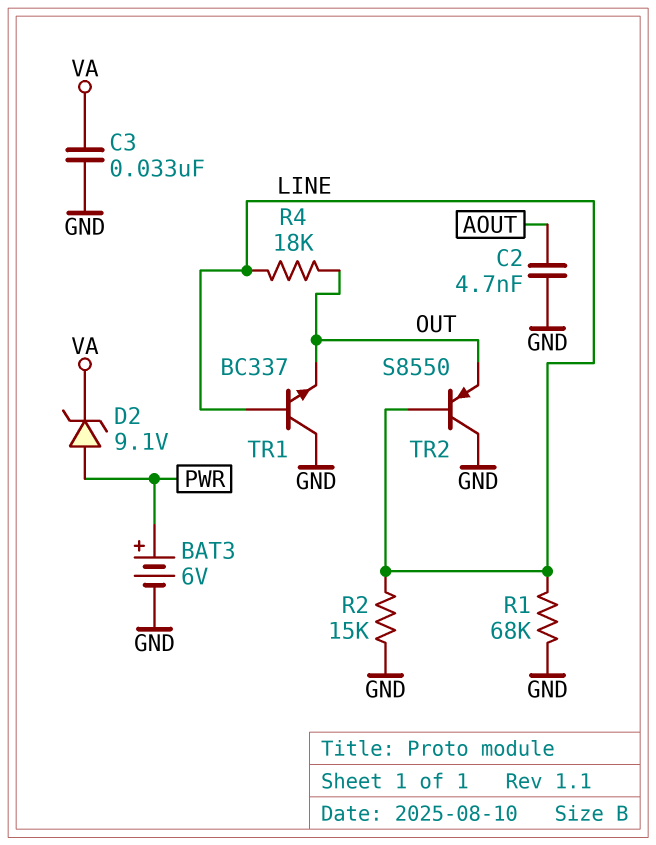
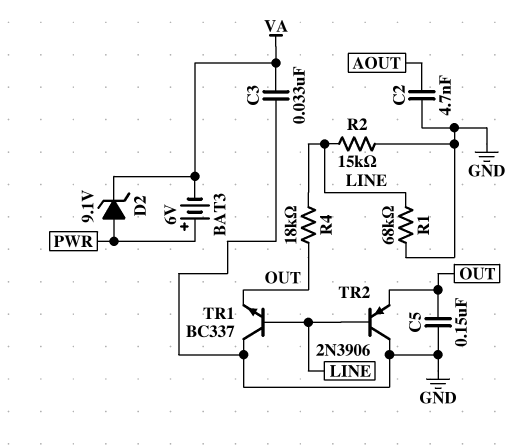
BAT3: 6V (plus PWR, minus GND) -> 6V (plus PWR, minus VA)
C5: none -> 150nF (GND, OUT)
TR2: PNP S8550 (B LINE, C GND, E OUT) -> PNP 2N3906 (B LINE, C GND, E OUT)

